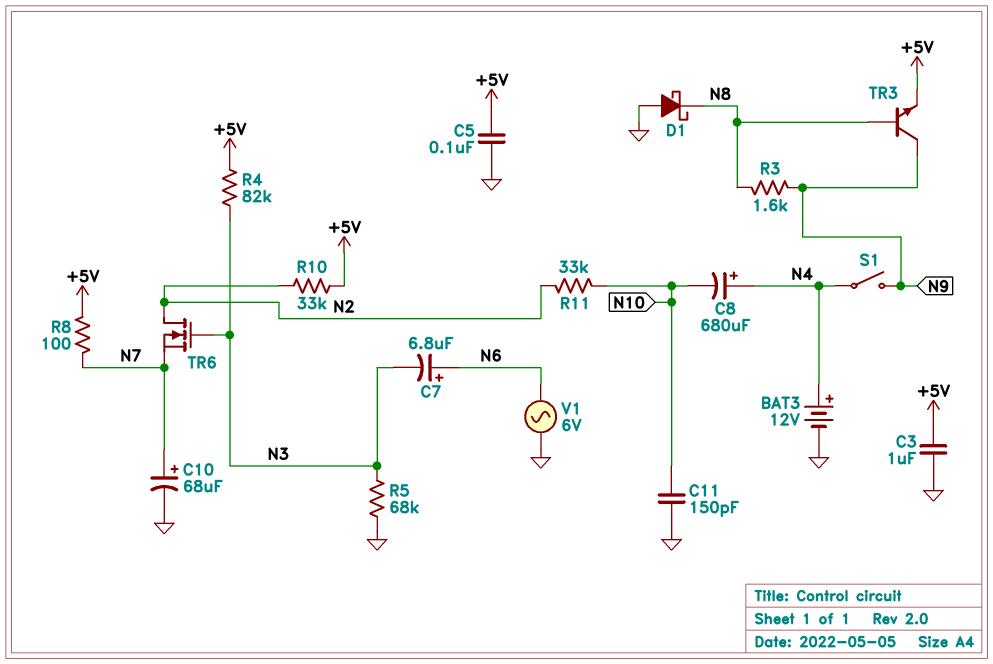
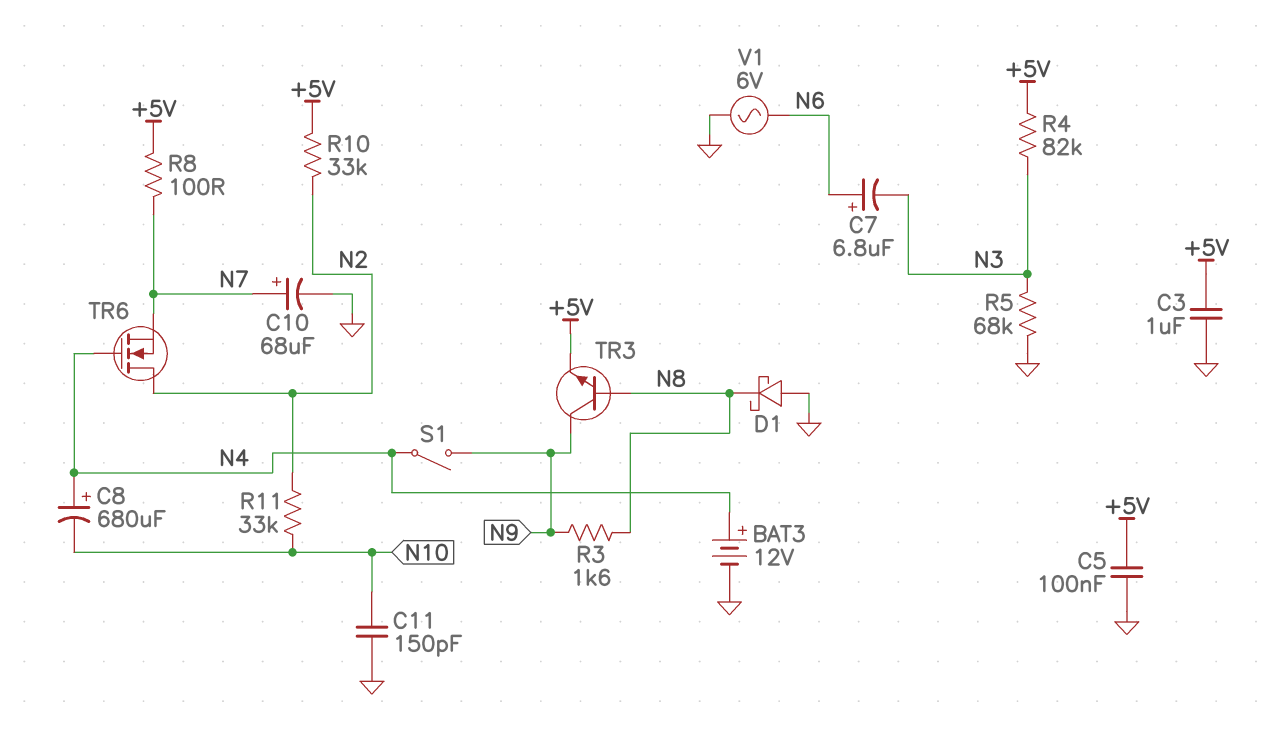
TR6: NMOS (G N3, D N2, S N7) -> NMOS (G N4, D N2, S N7)

